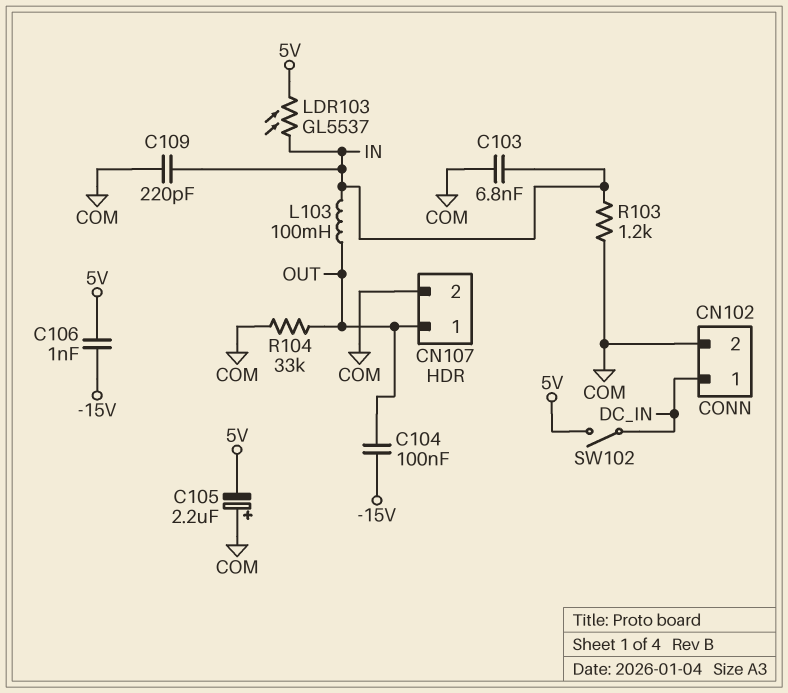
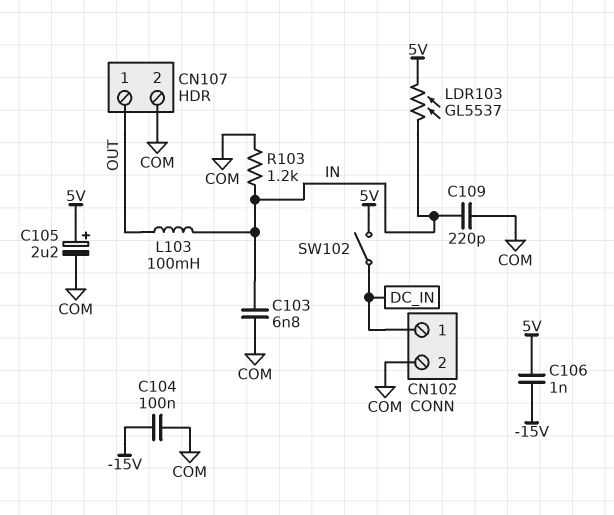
C104: 100nF (-15V, OUT) -> 100nF (-15V, COM)
C105: 2.2uF (plus COM, minus 5V) -> 2.2uF (plus 5V, minus COM)
R104: 33k (COM, OUT) -> none

